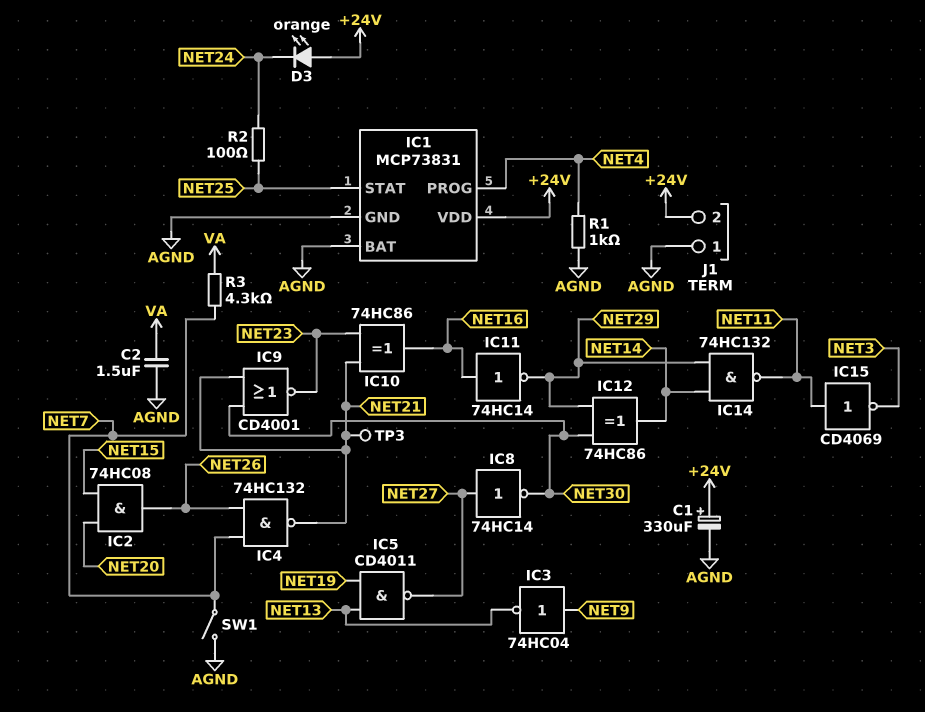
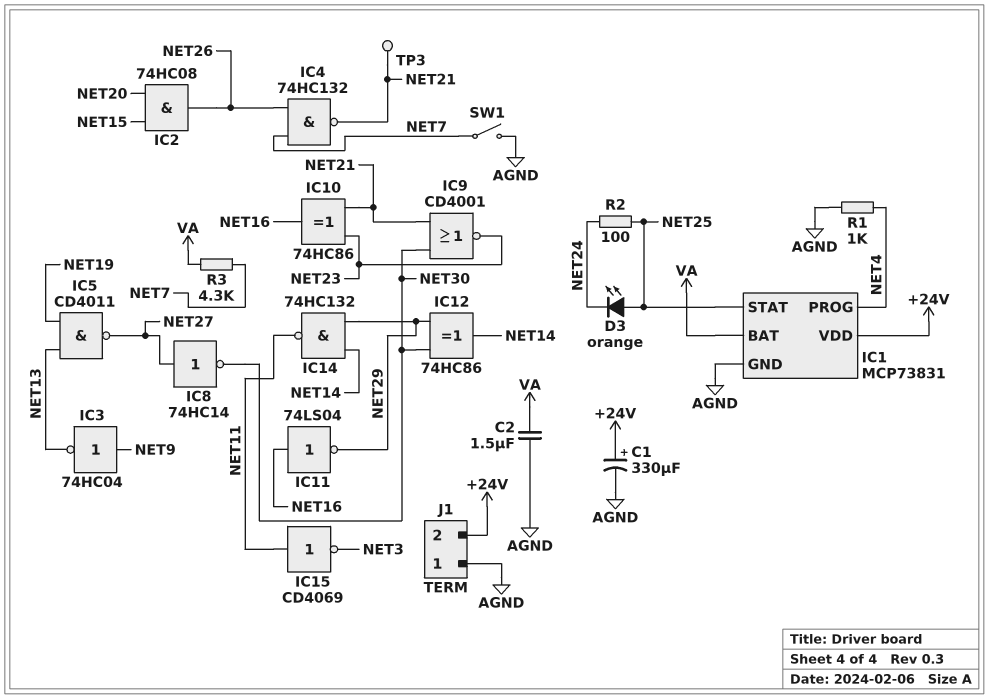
D3: LED orange (A +24V, K NET24) -> LED orange (A NET25, K NET24)
IC1 pin BAT: AGND -> VA
IC11: NOT 74HC14 (in NET16, out NET29) -> NOT 74LS04 (in NET16, out NET29)

